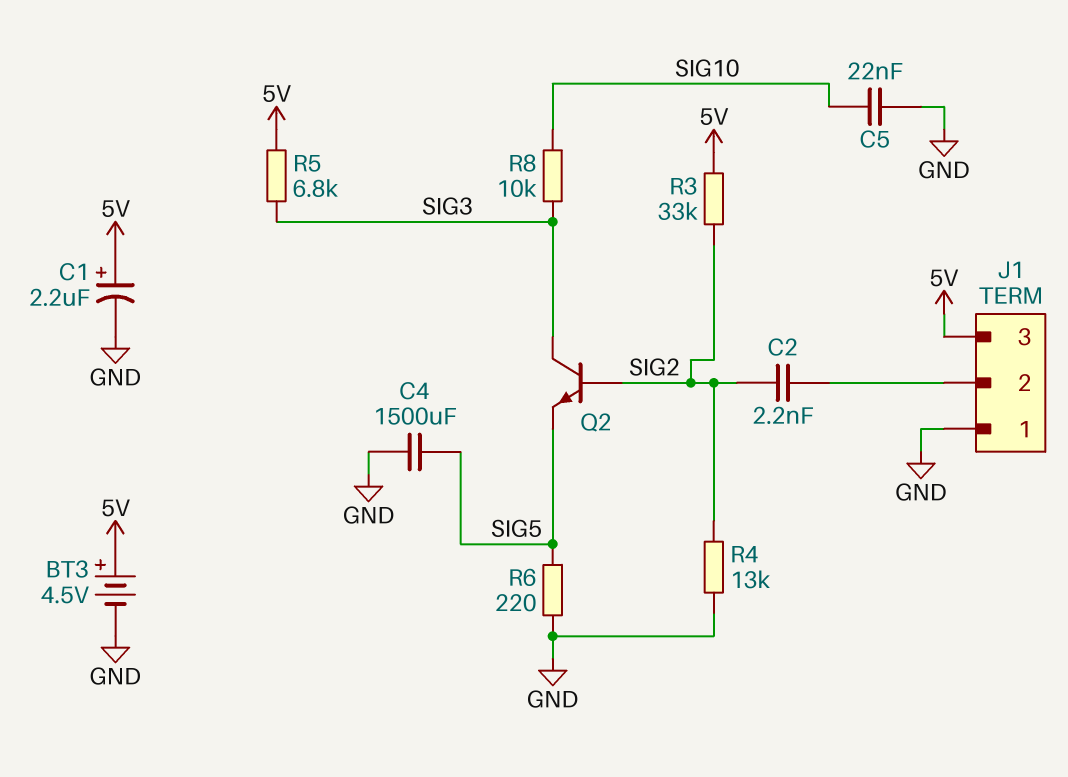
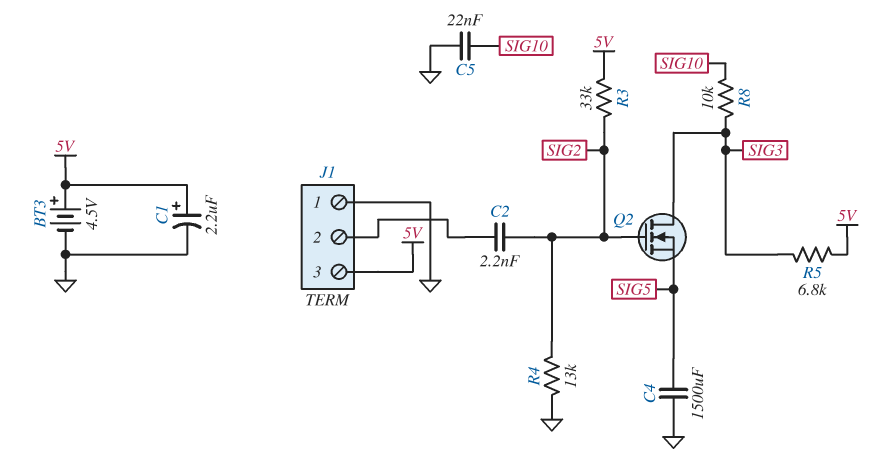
Q2: NPN (B SIG2, C SIG3, E SIG5) -> NMOS (G SIG2, D SIG3, S SIG5)
R6: 220 (GND, SIG5) -> none

